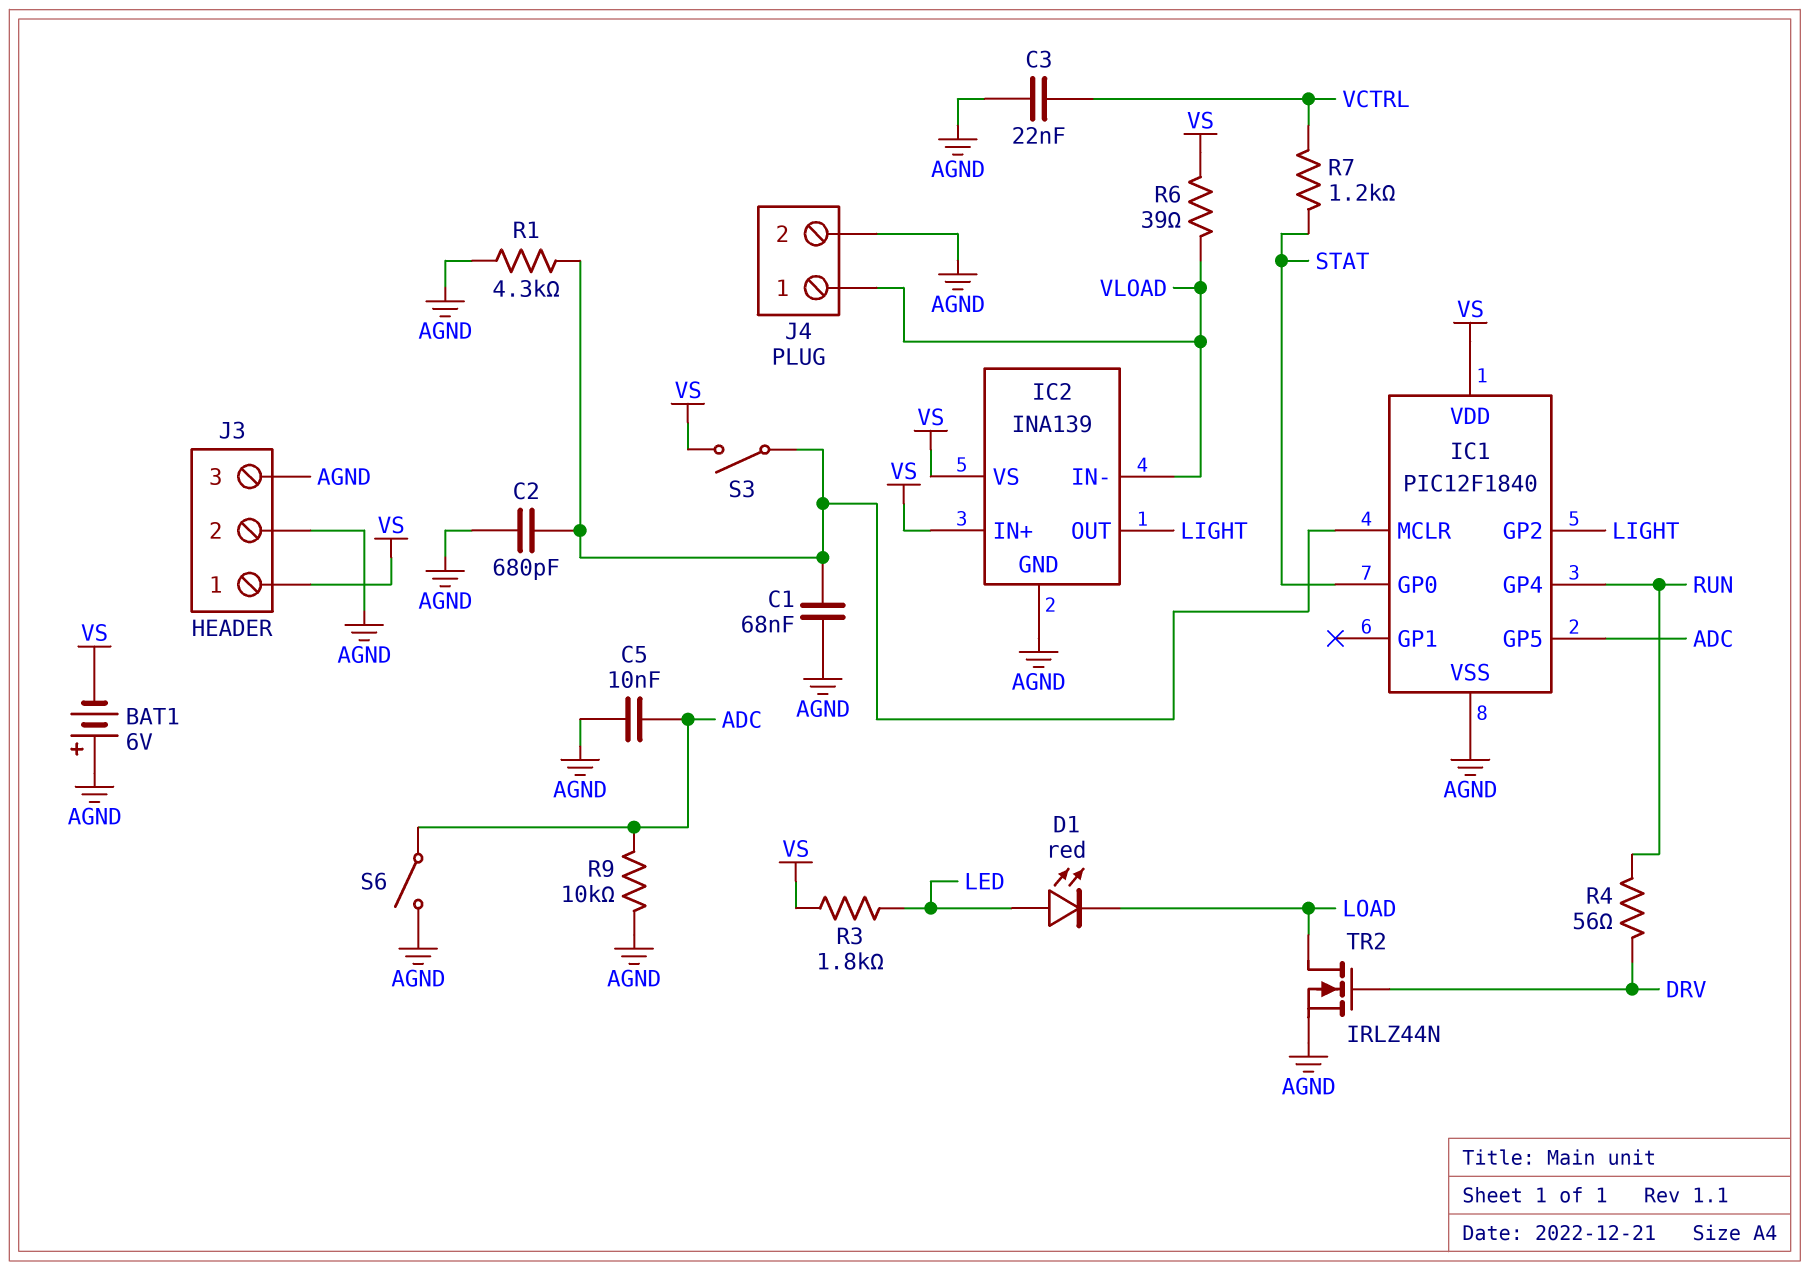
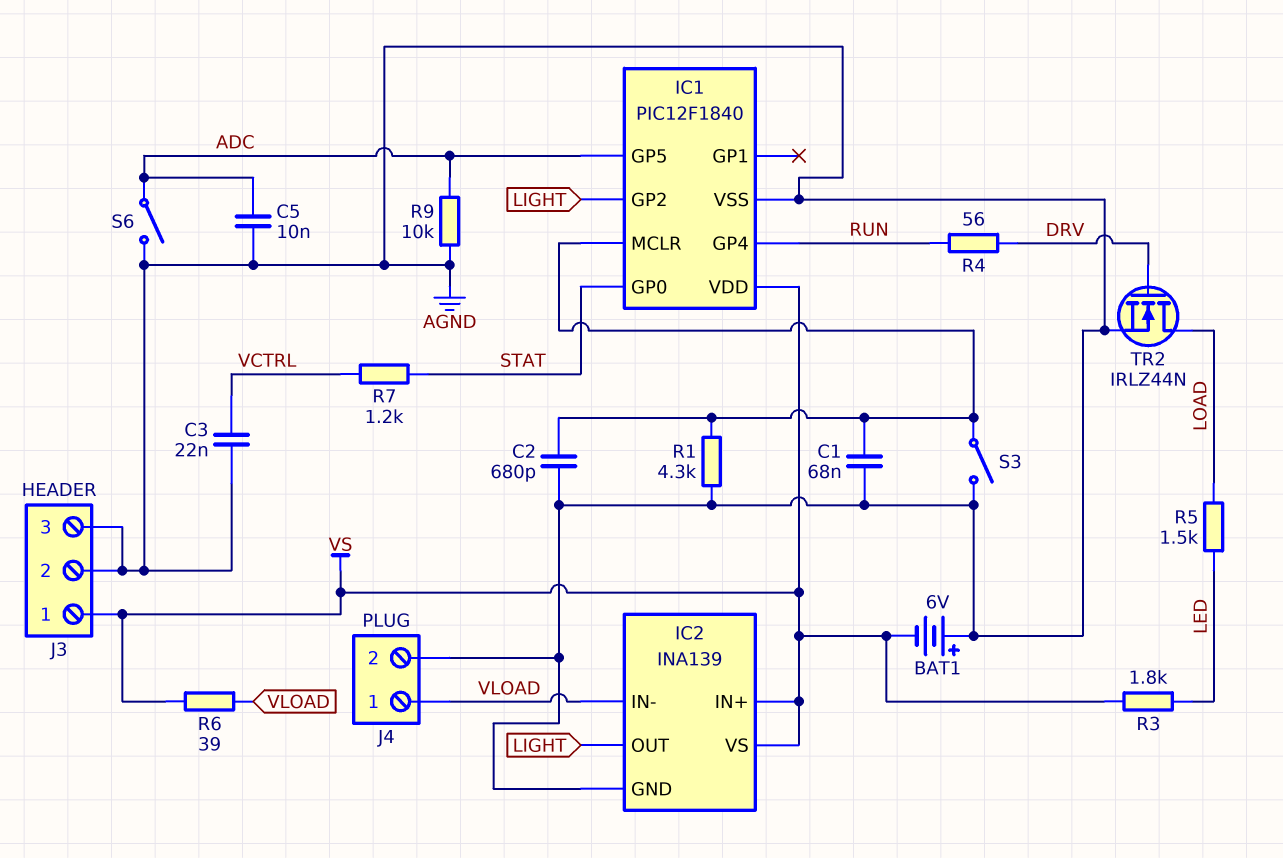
D1: LED red (A LED, K LOAD) -> none
R5: none -> 1.5k (LED, LOAD)
S3: switch (IC1/MCLR, VS) -> switch (AGND, IC1/MCLR)

